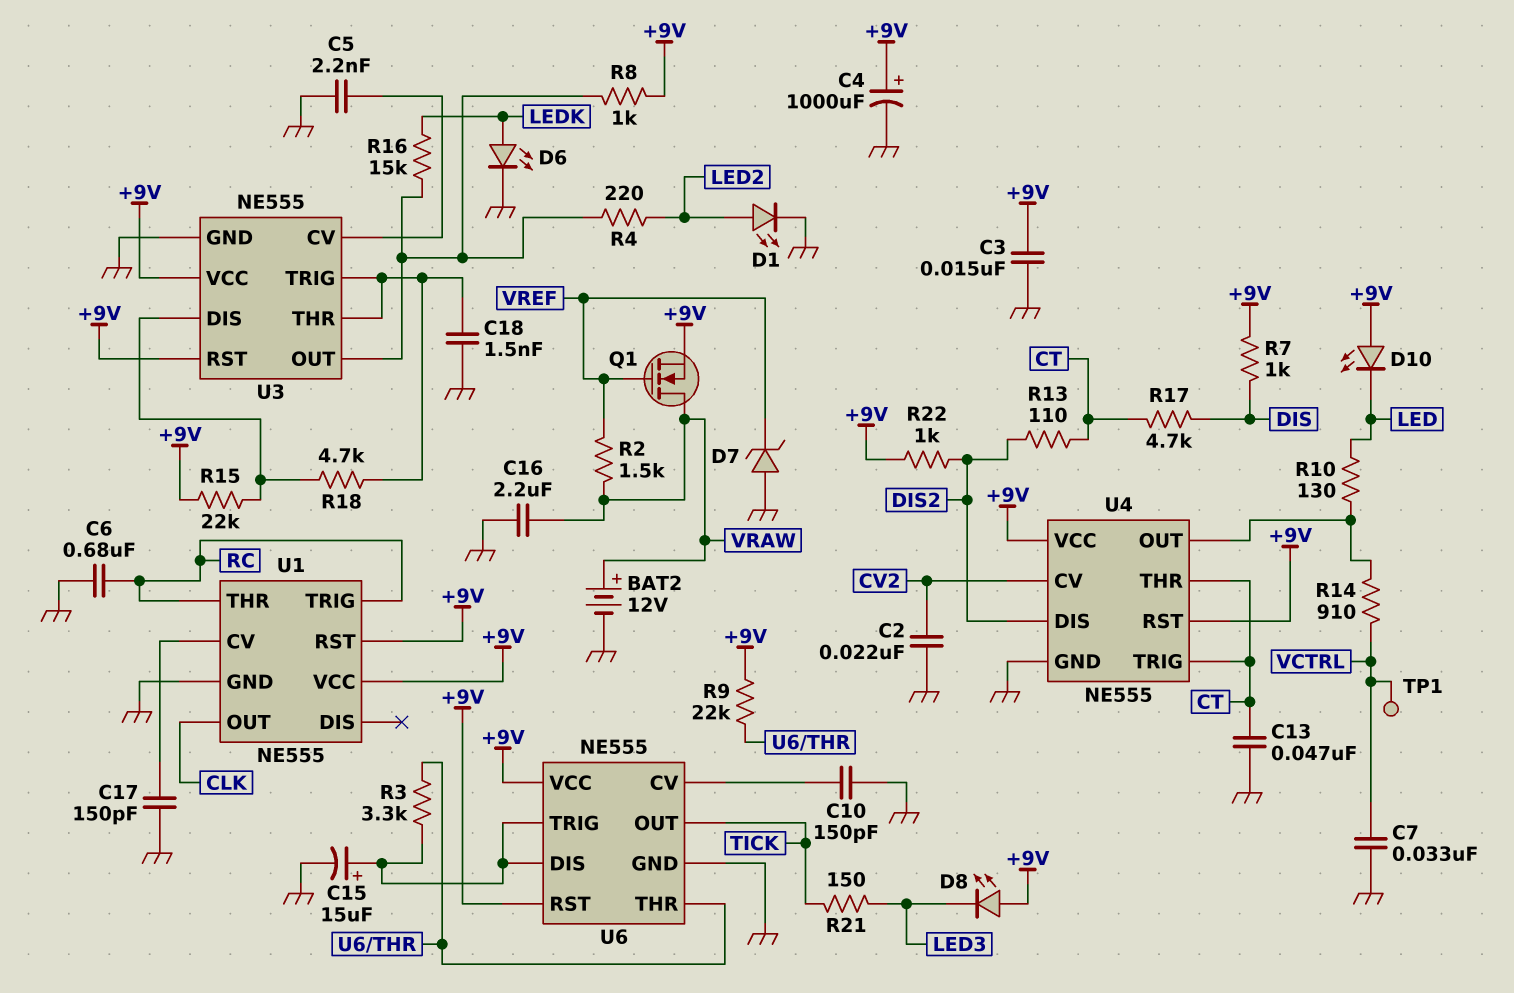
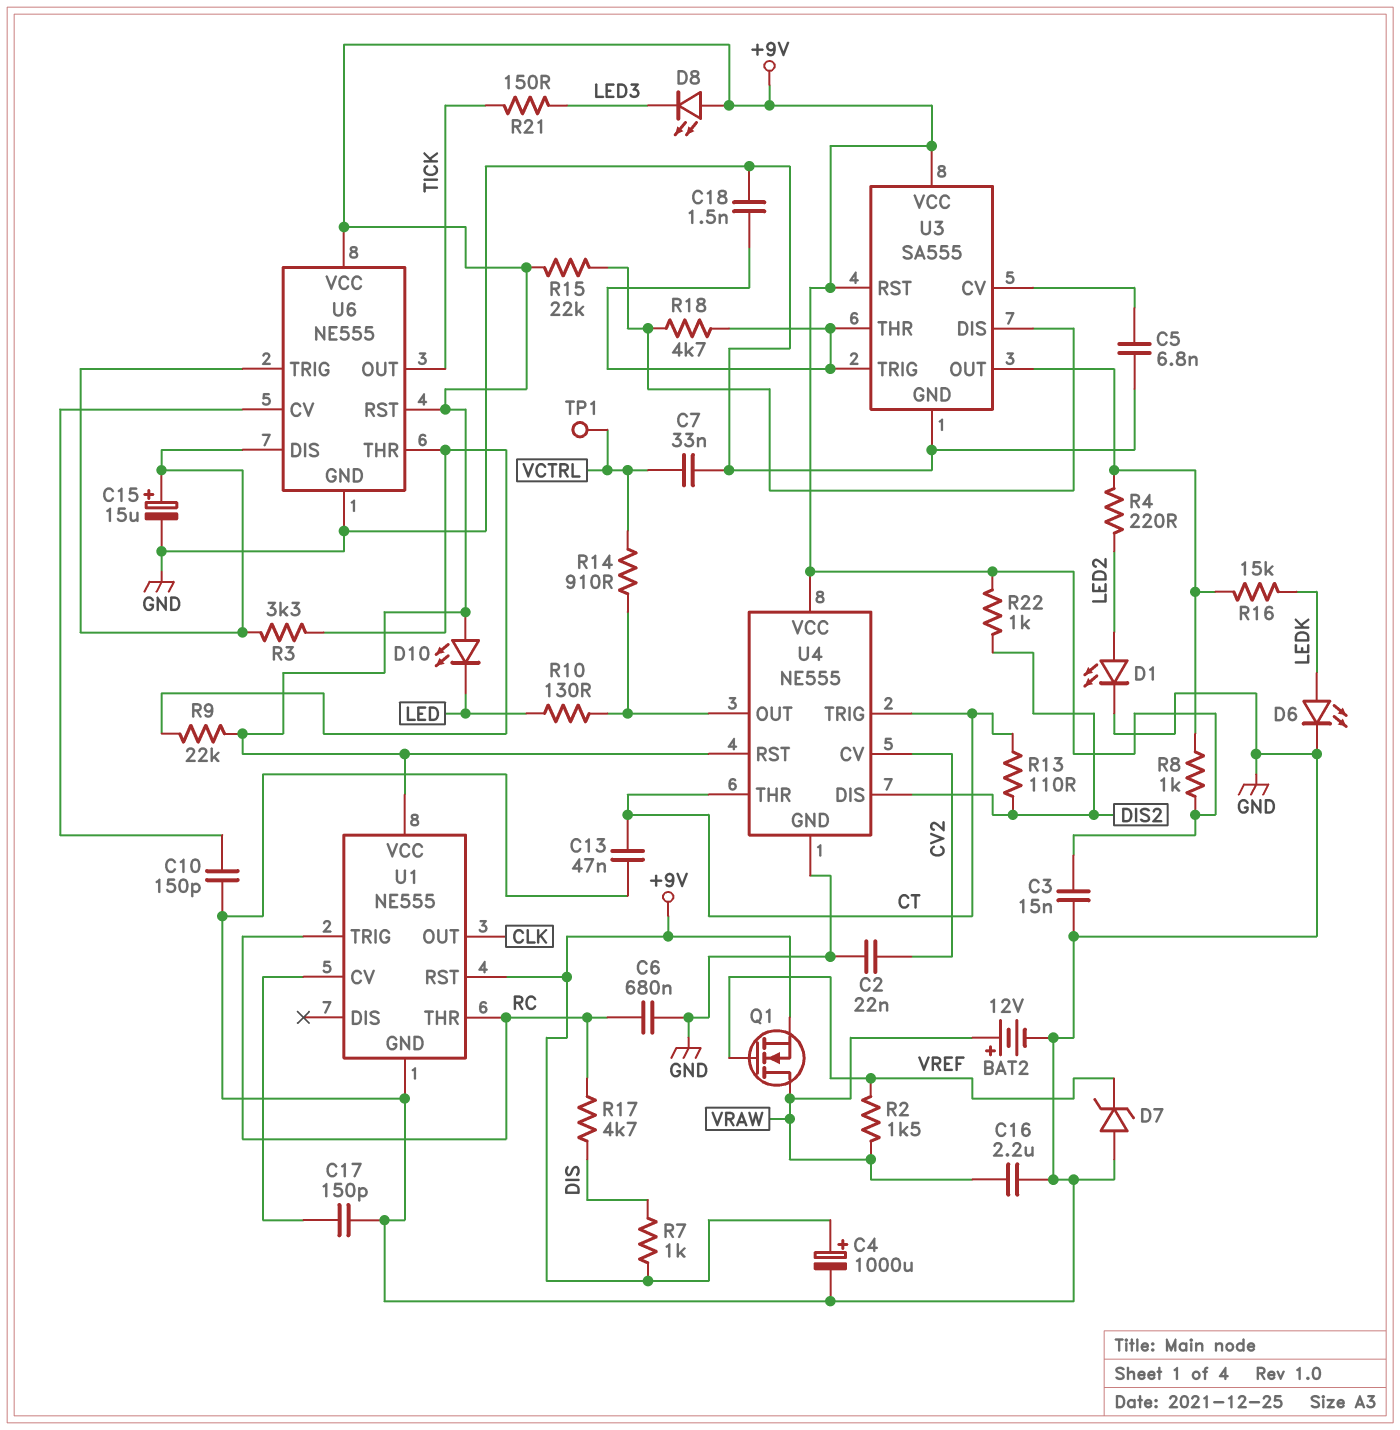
C5: 2.2nF (GND, U3/CV) -> 6.8nF (GND, U3/CV)
R17: 4.7k (CT, DIS) -> 4.7k (DIS, RC)
U3: NE555 -> SA555

